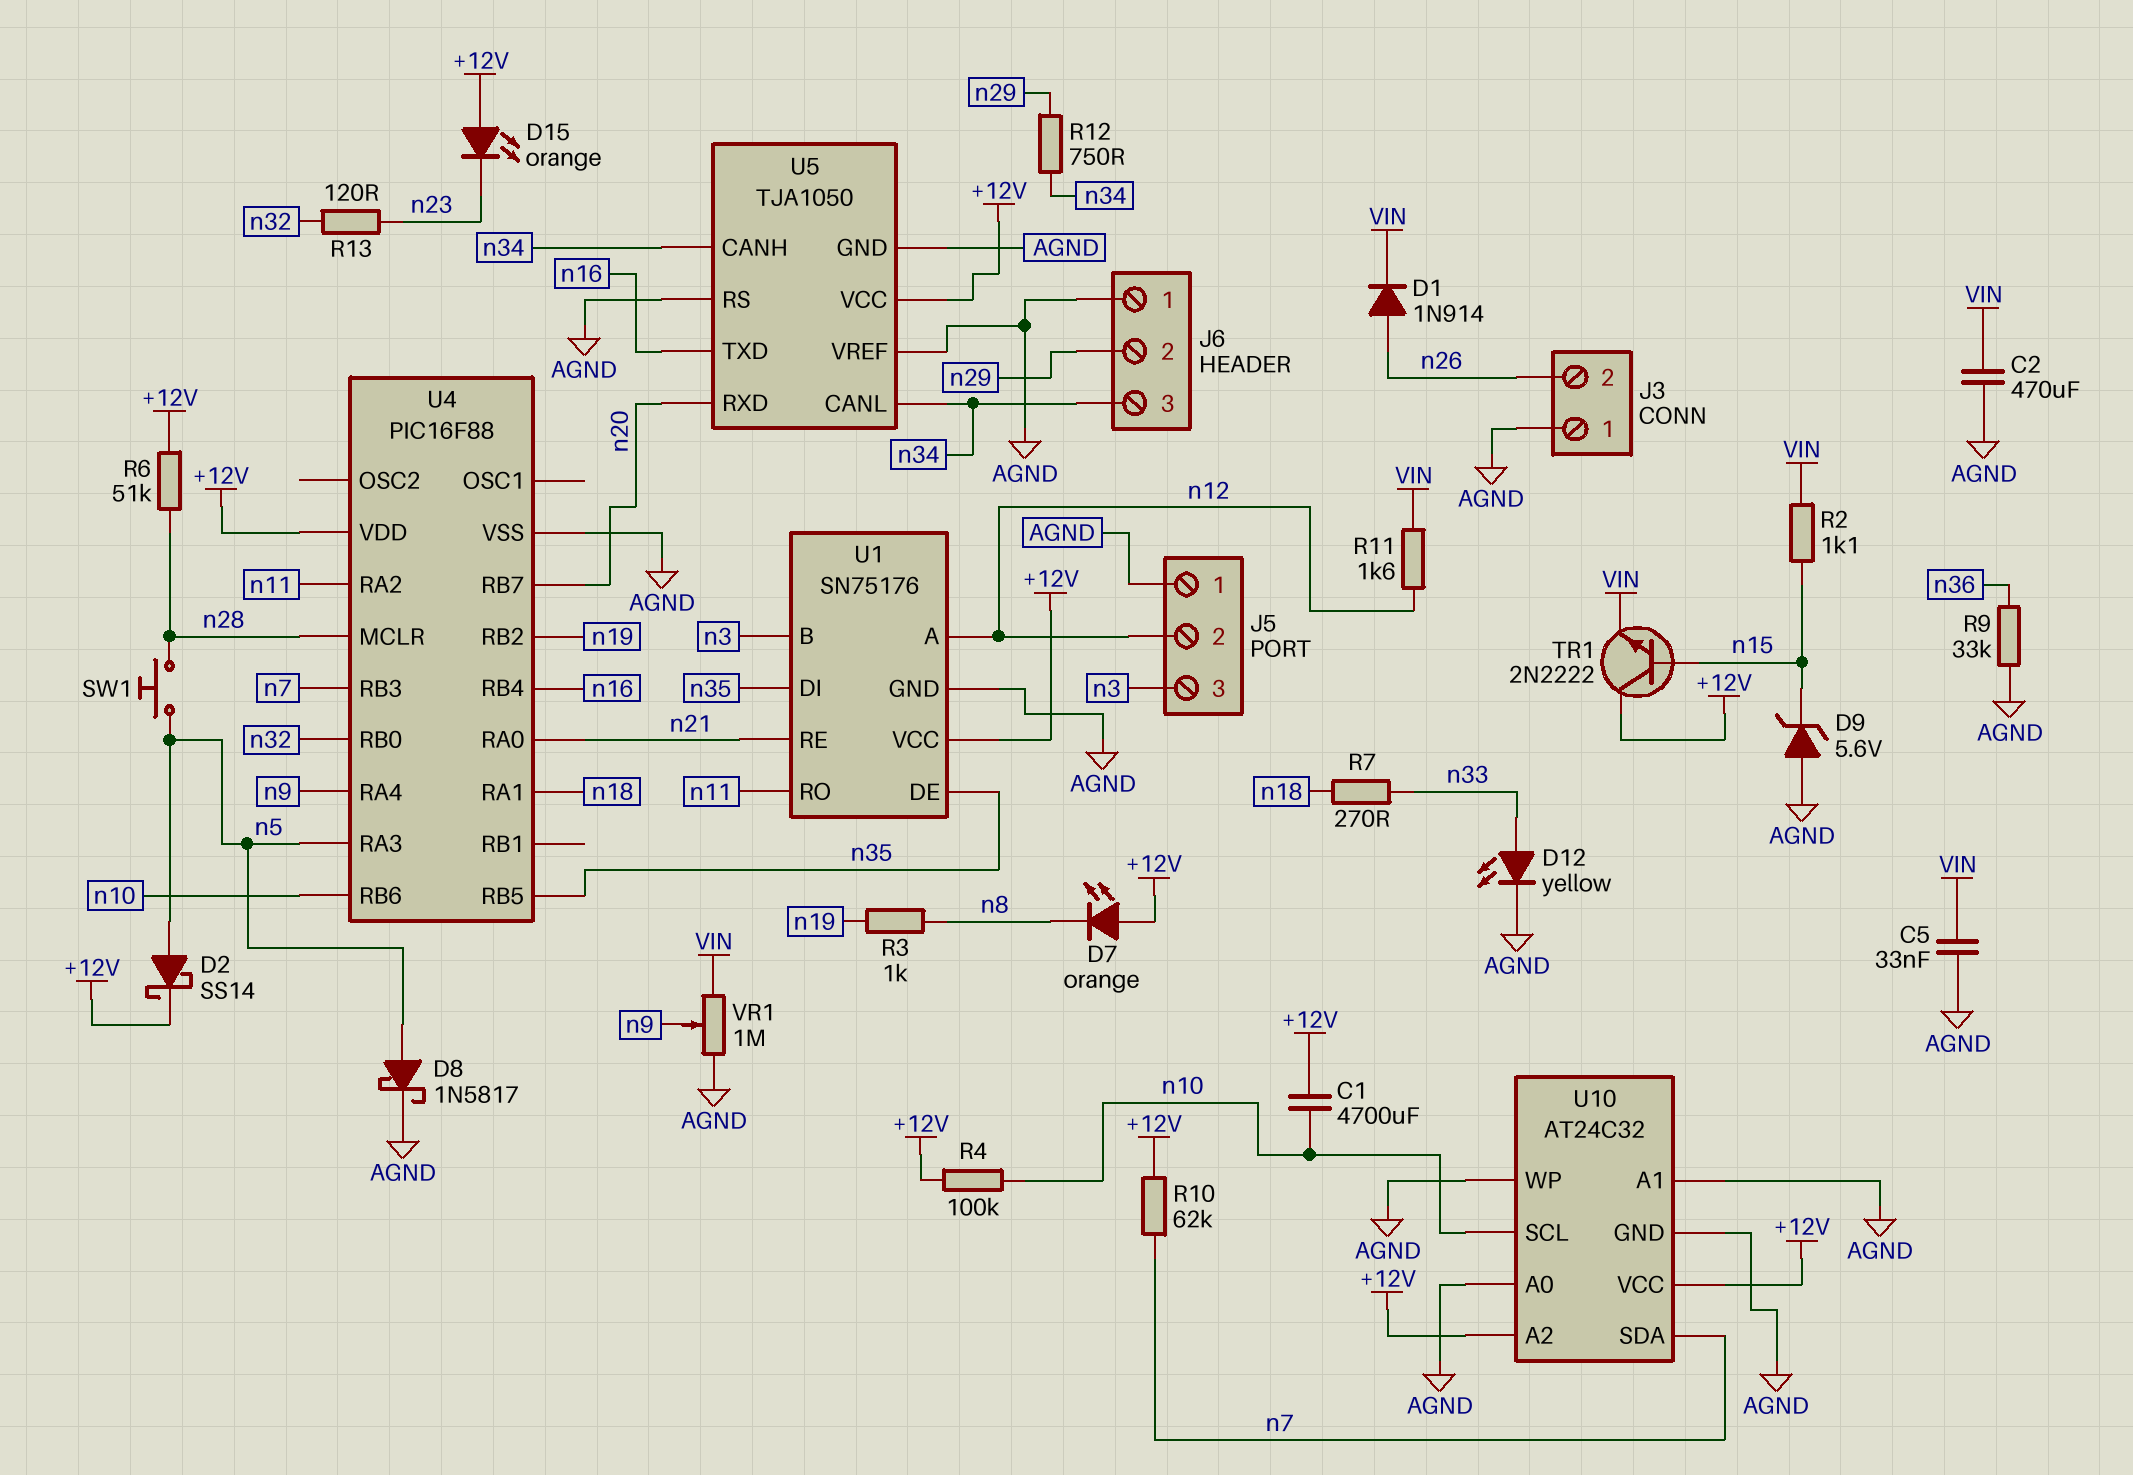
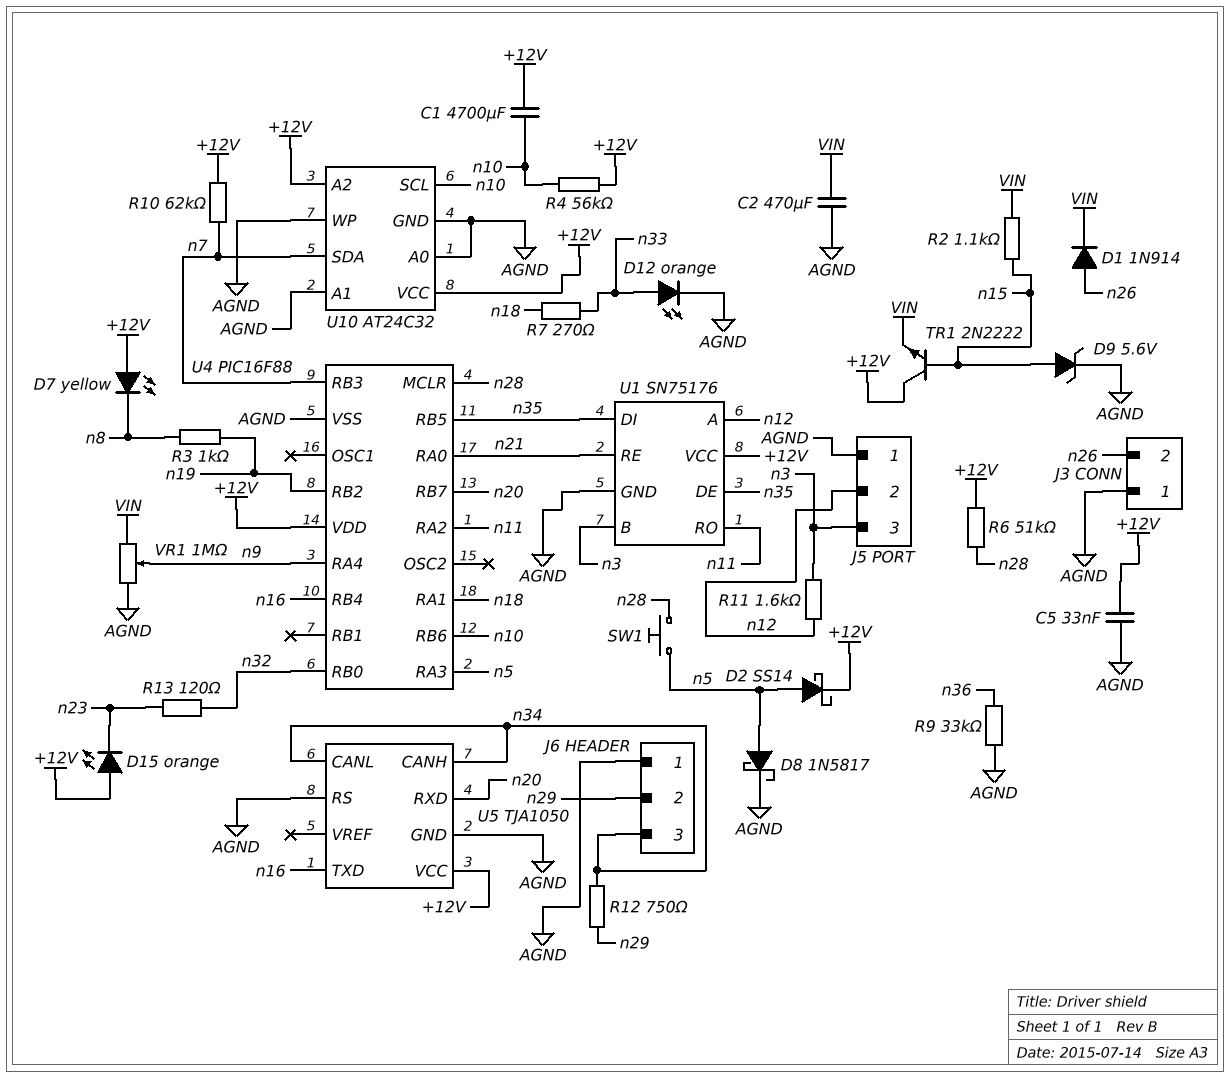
C5: 33nF (AGND, VIN) -> 33nF (+12V, AGND)
D7: LED orange (A +12V, K n8) -> LED yellow (A +12V, K n8)
D9: zener 5.6V (A AGND, K n15) -> zener 5.6V (A n15, K AGND)
D12: LED yellow (A n33, K AGND) -> LED orange (A n33, K AGND)
R4: 100k (+12V, n10) -> 56k (+12V, n10)
R11: 1.6k (VIN, n12) -> 1.6k (n3, n12)
U5 pin VREF: AGND -> none

